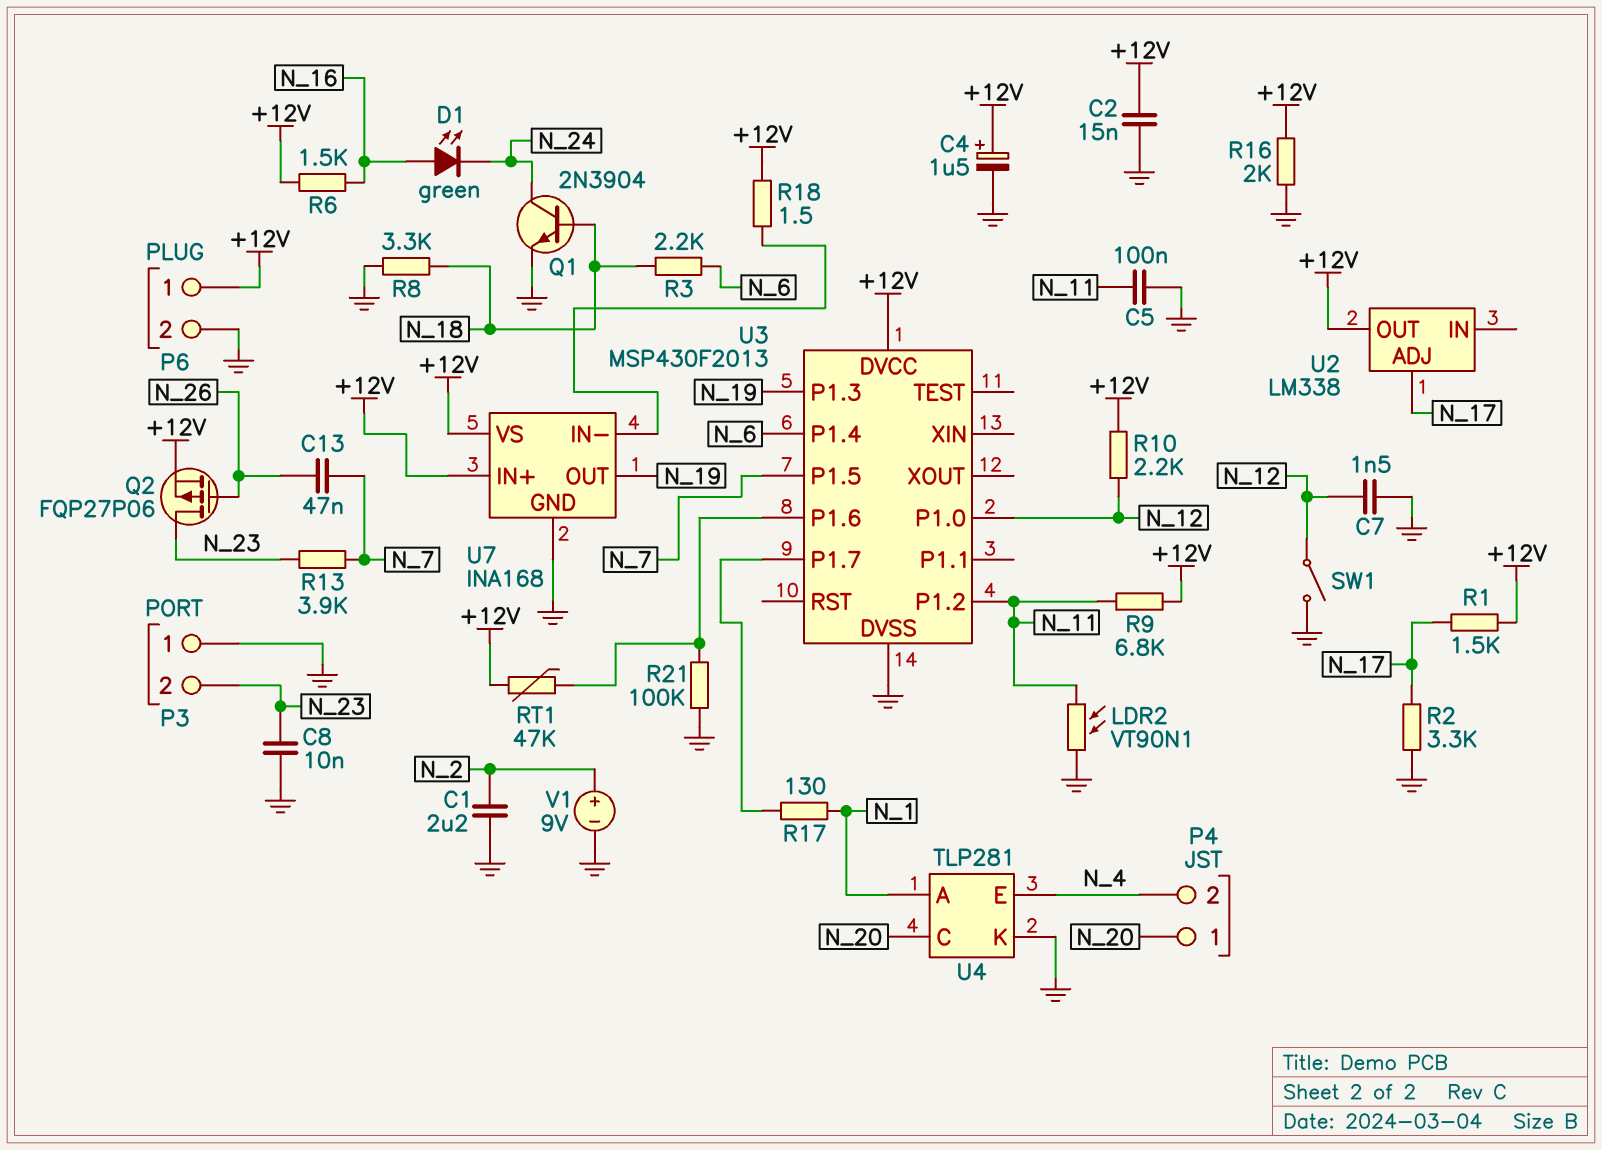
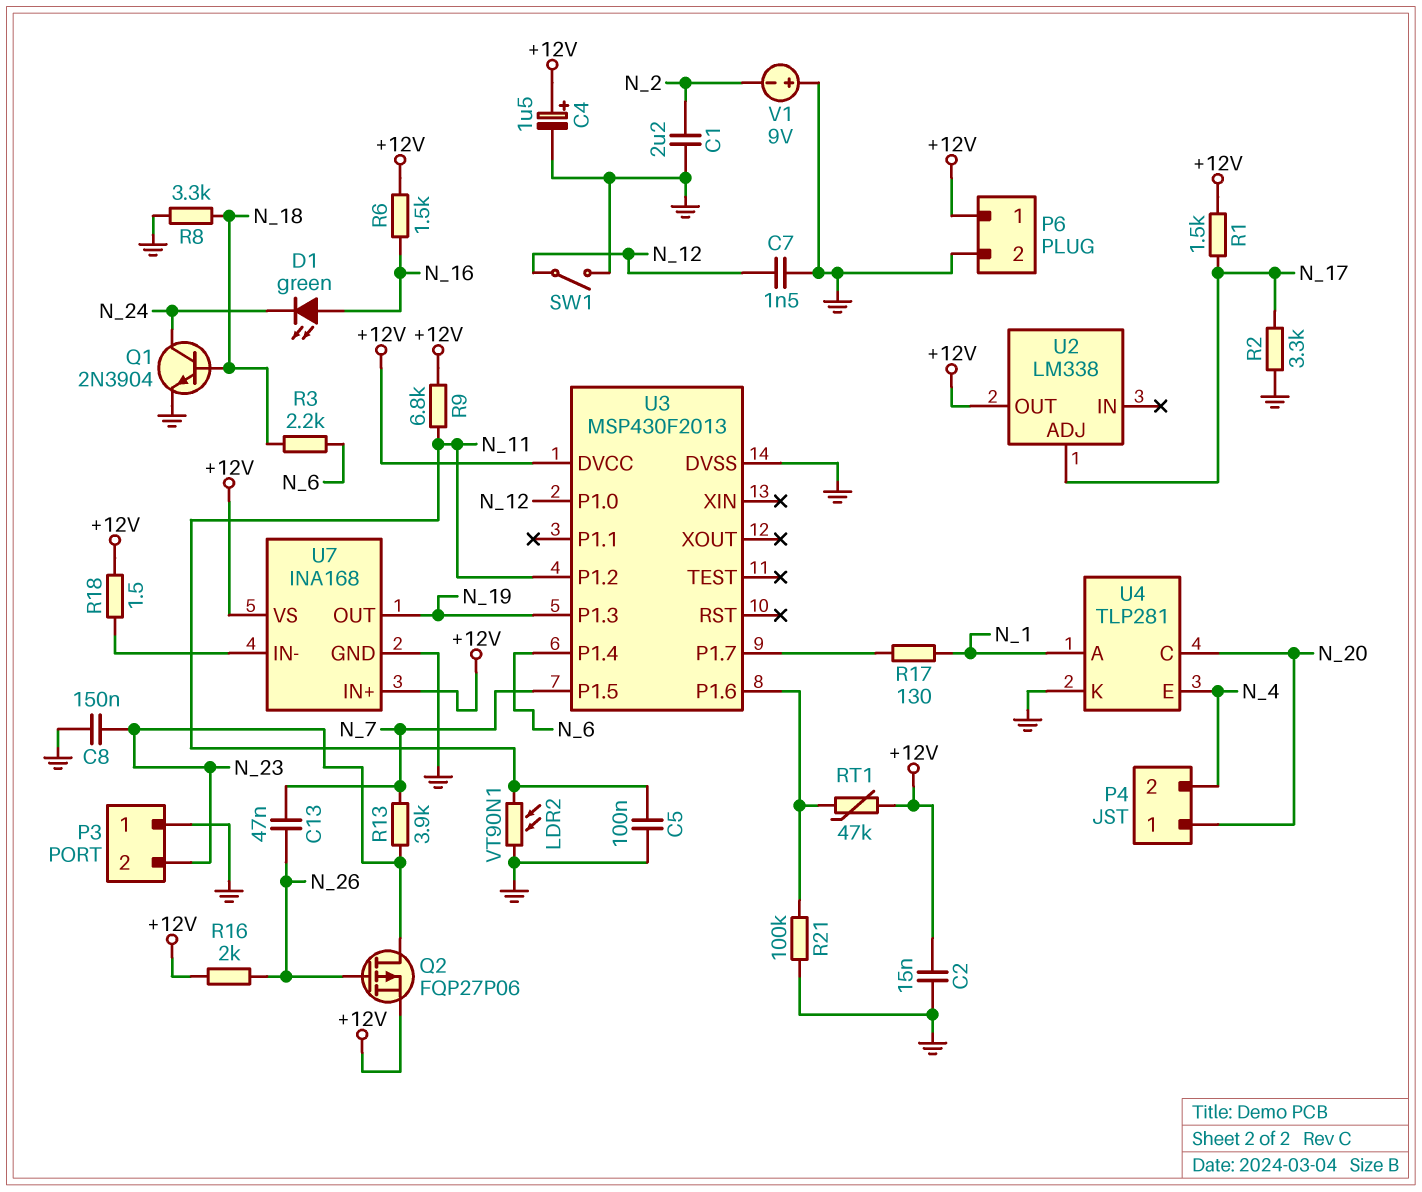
C8: 10nF (GND, N_23) -> 150nF (GND, N_23)
R10: 2.2k (+12V, N_12) -> none
R16: 2k (+12V, GND) -> 2k (+12V, N_26)
V1: 9V (plus N_2, minus GND) -> 9V (plus GND, minus N_2)

